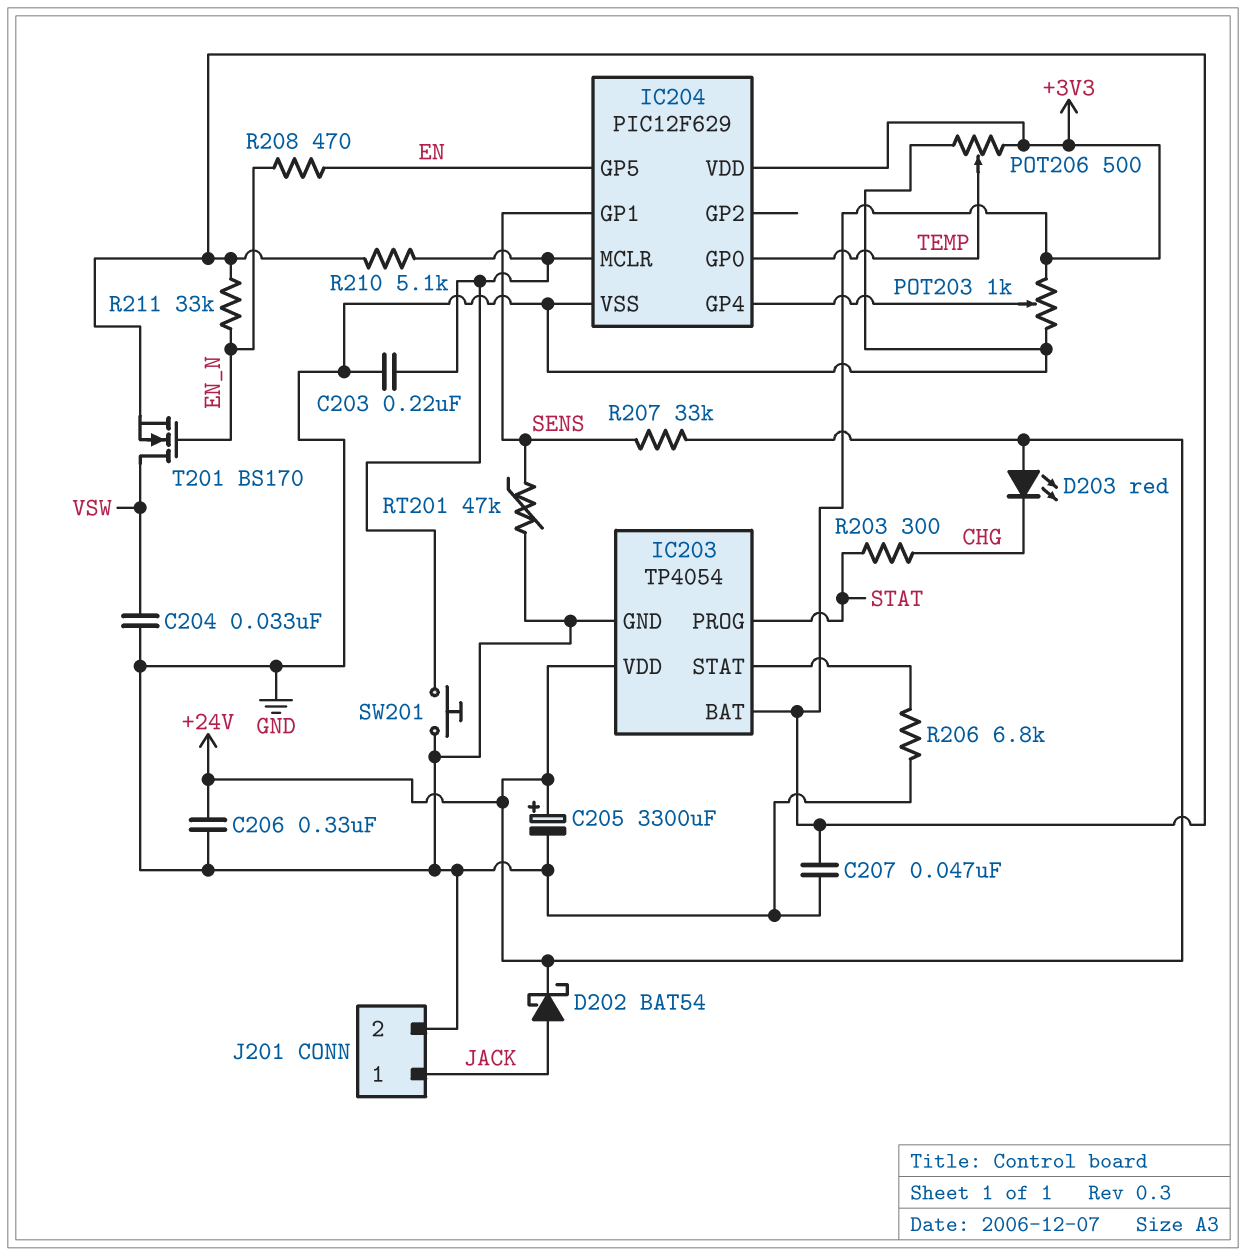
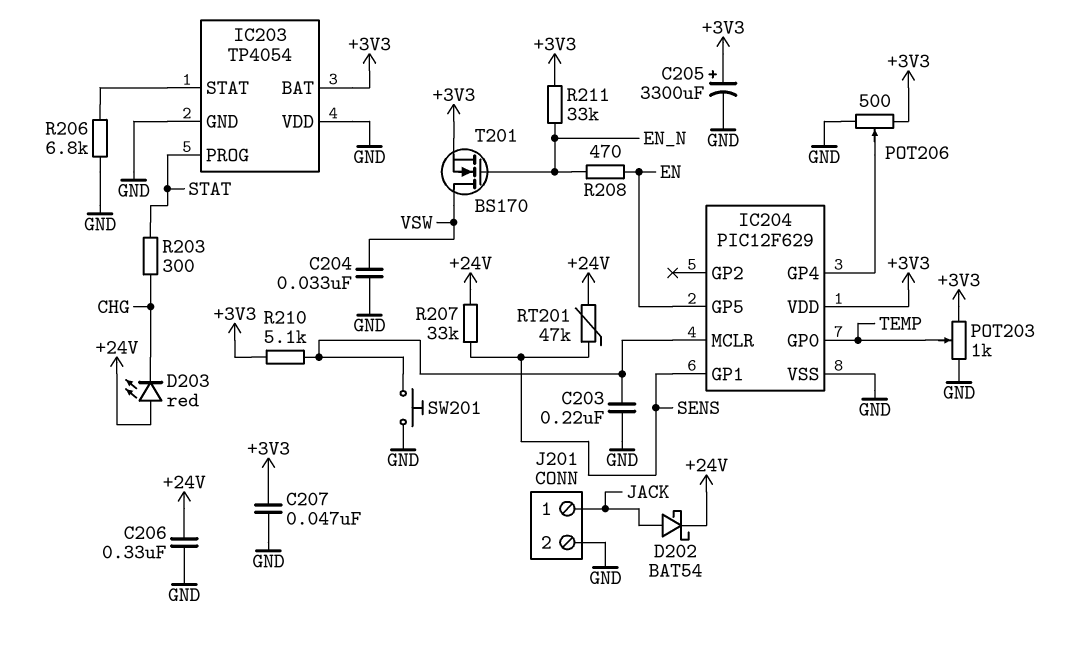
C205: 3300uF (plus +24V, minus GND) -> 3300uF (plus +3V3, minus GND)
IC203 pin VDD: +24V -> GND
POT203: 1k (+3V3, GND, wiper IC204/GP4) -> 1k (+3V3, GND, wiper TEMP)
POT206: 500 (+3V3, GND, wiper TEMP) -> 500 (+3V3, GND, wiper IC204/GP4)
RT201: 47k (GND, SENS) -> 47k (+24V, SENS)

